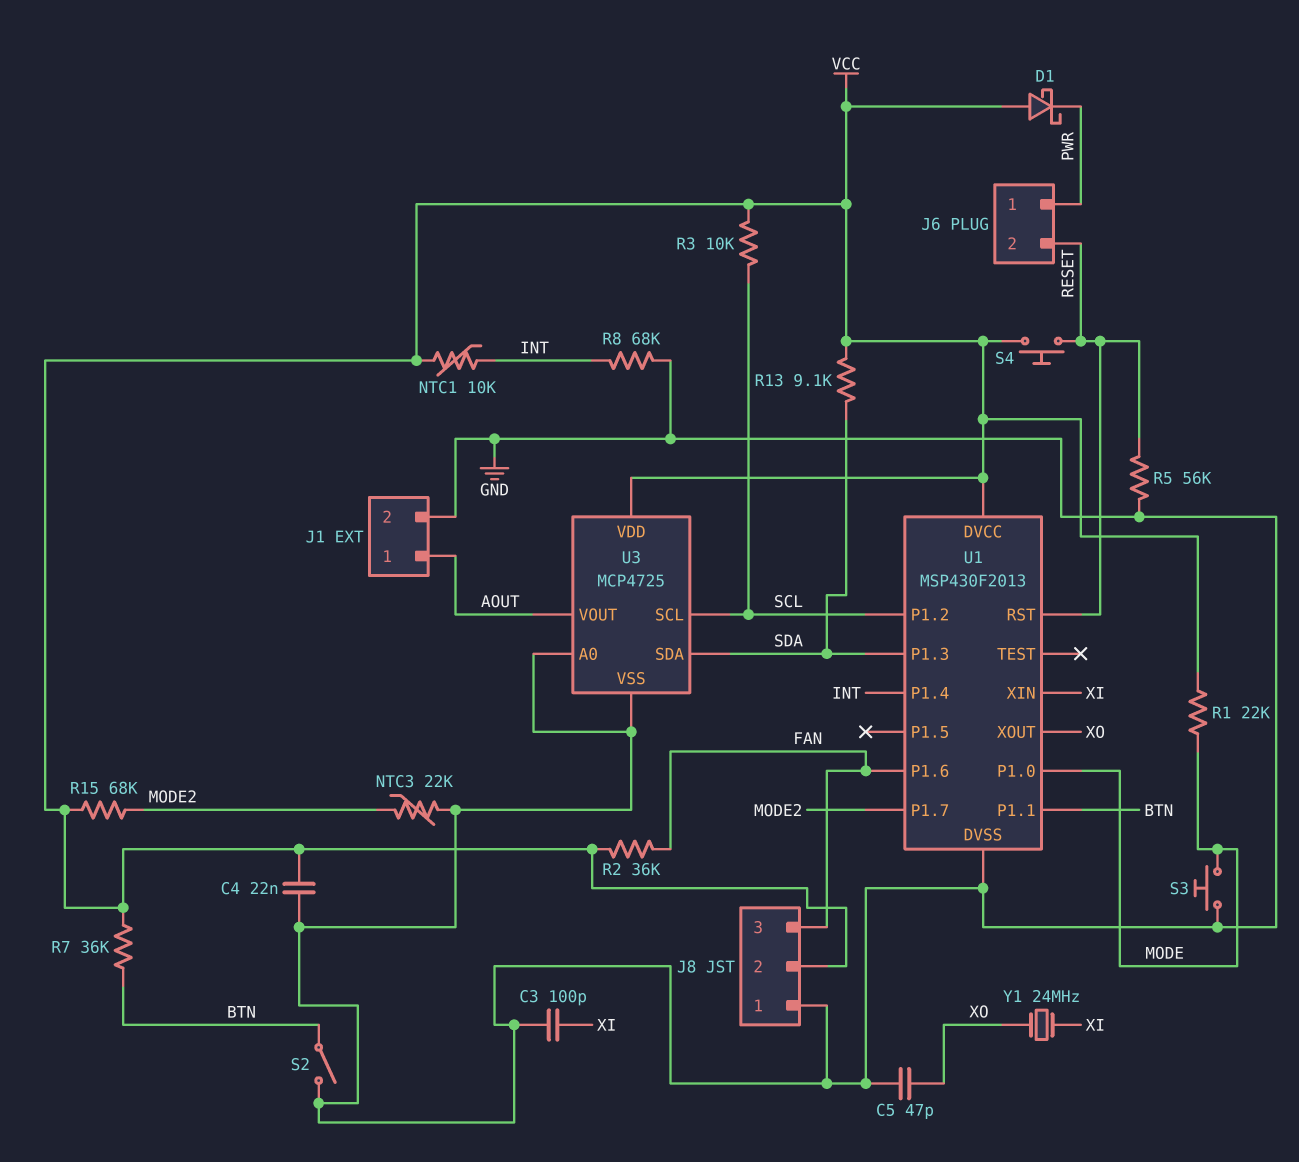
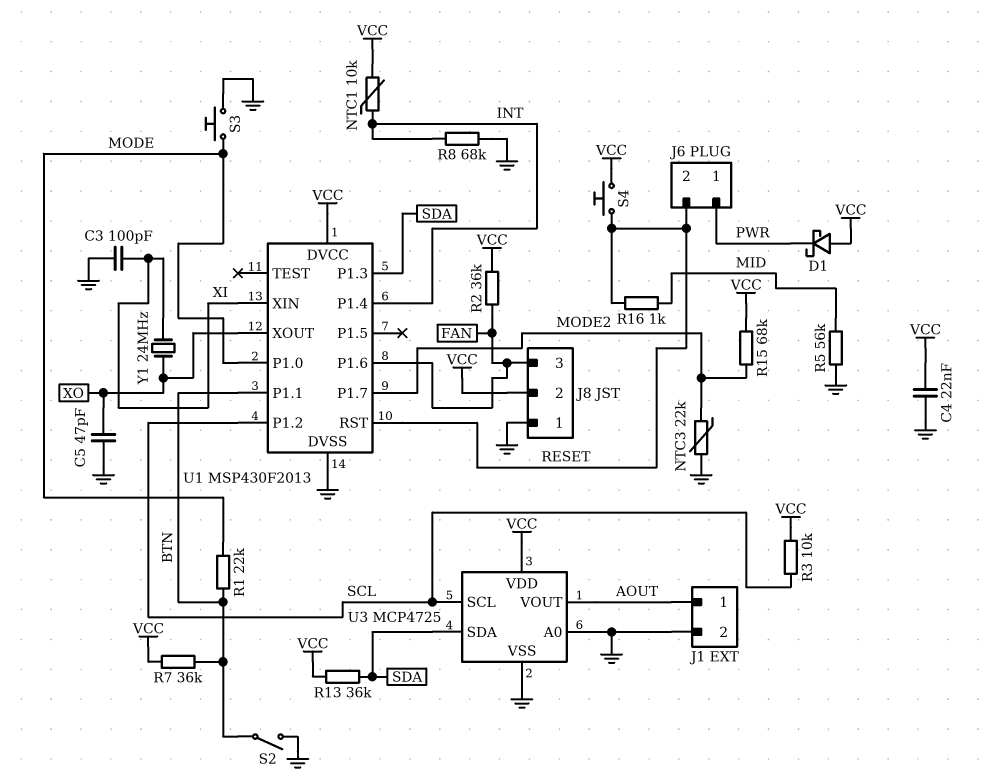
R1: 22k (MODE, VCC) -> 22k (BTN, MODE)
R5: 56k (GND, RESET) -> 56k (GND, MID)
R13: 9.1k (SDA, VCC) -> 36k (SDA, VCC)
R16: none -> 1k (MID, RESET)

